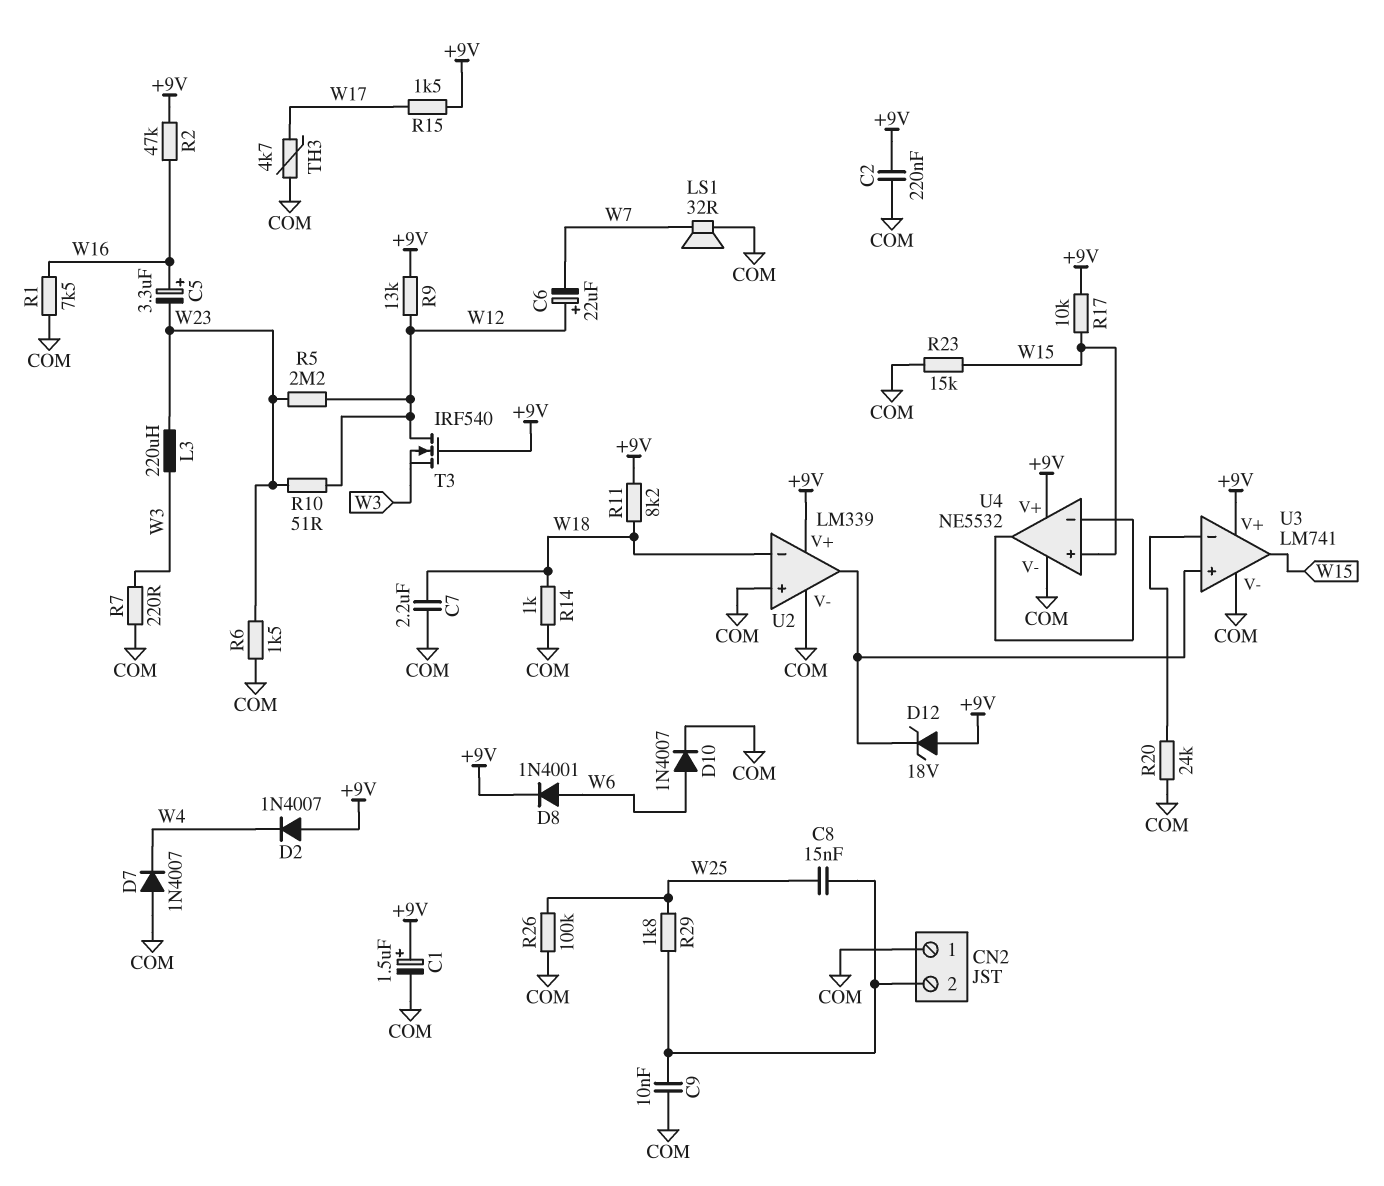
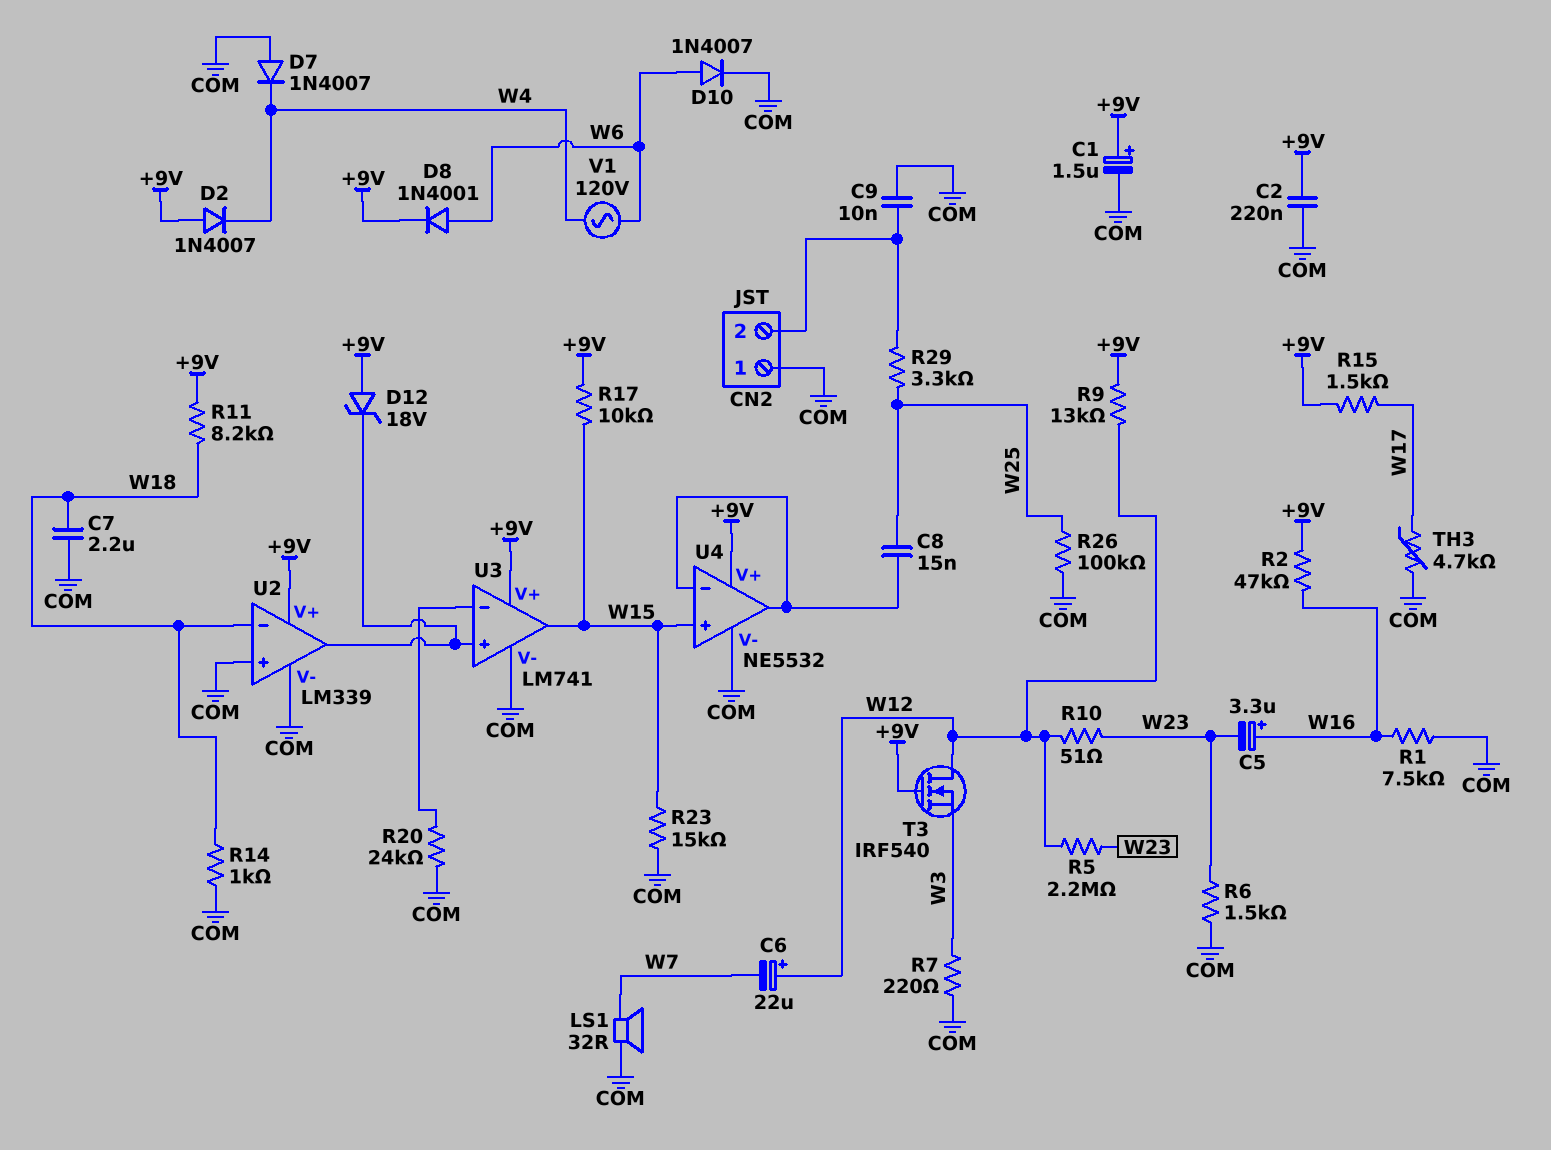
C8: 15nF (CN2/2, W25) -> 15nF (U4/in-, W25)
L3: 220uH (W3, W23) -> none
R29: 1.8k (CN2/2, W25) -> 3.3k (CN2/2, W25)
V1: none -> AC 120V (W4, W6)

